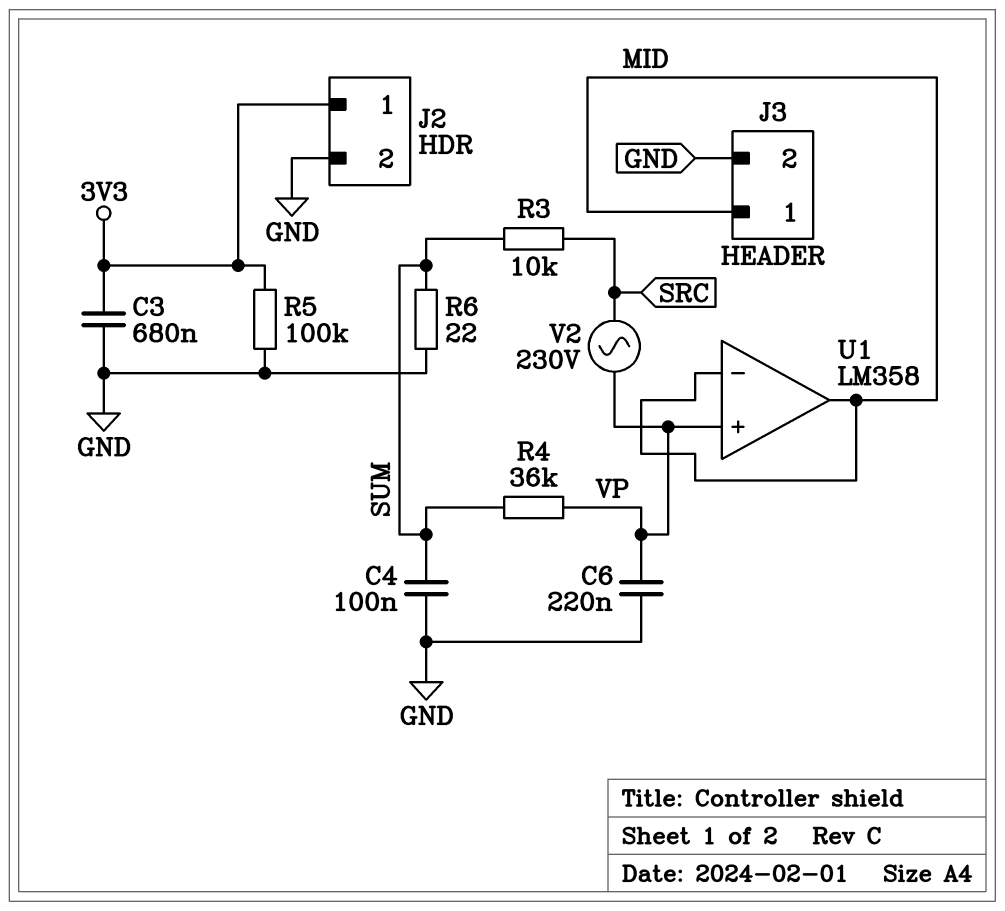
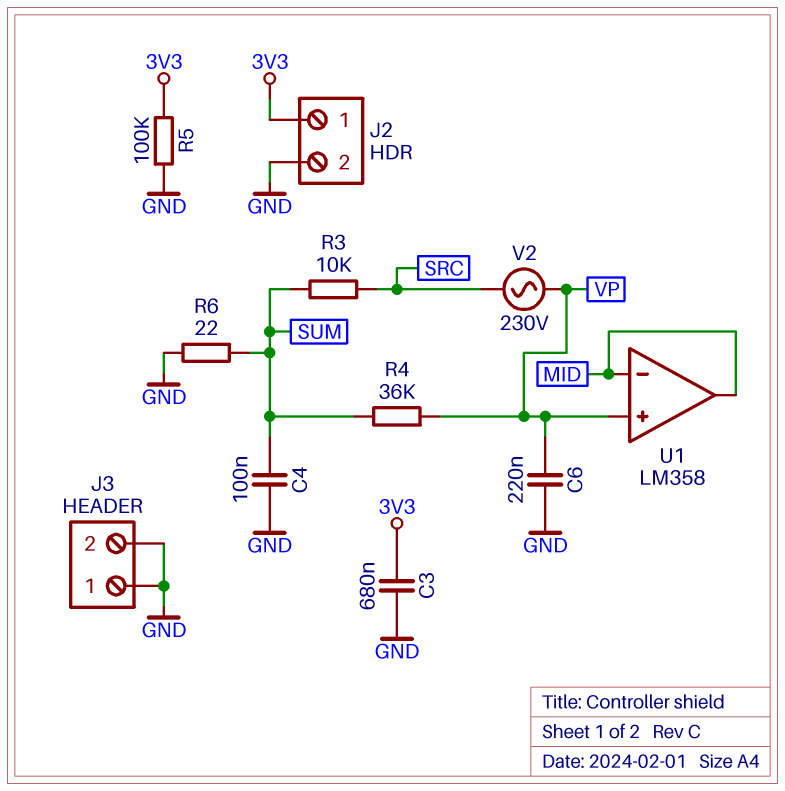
J3 pin 1: MID -> GND

